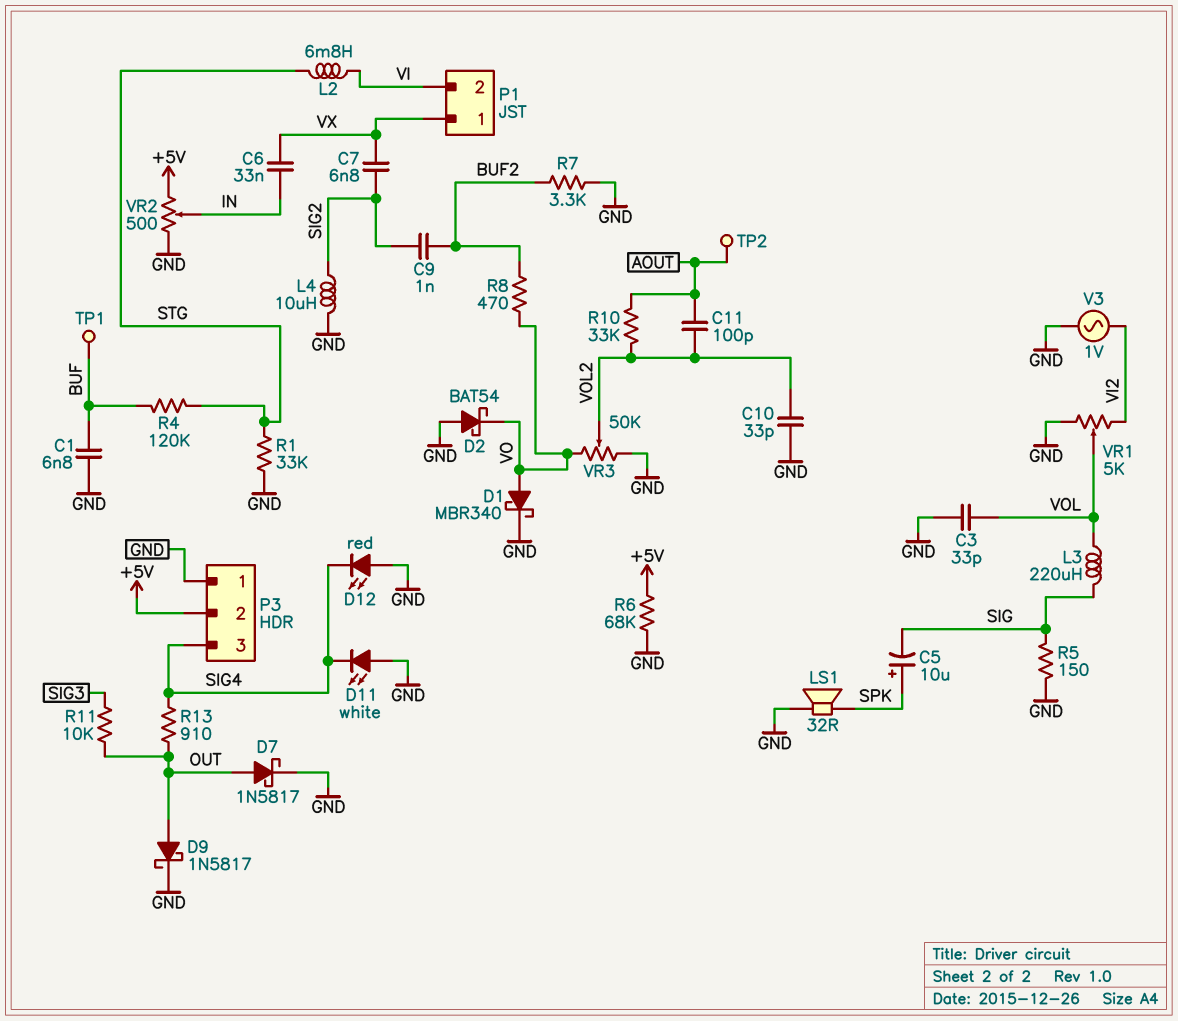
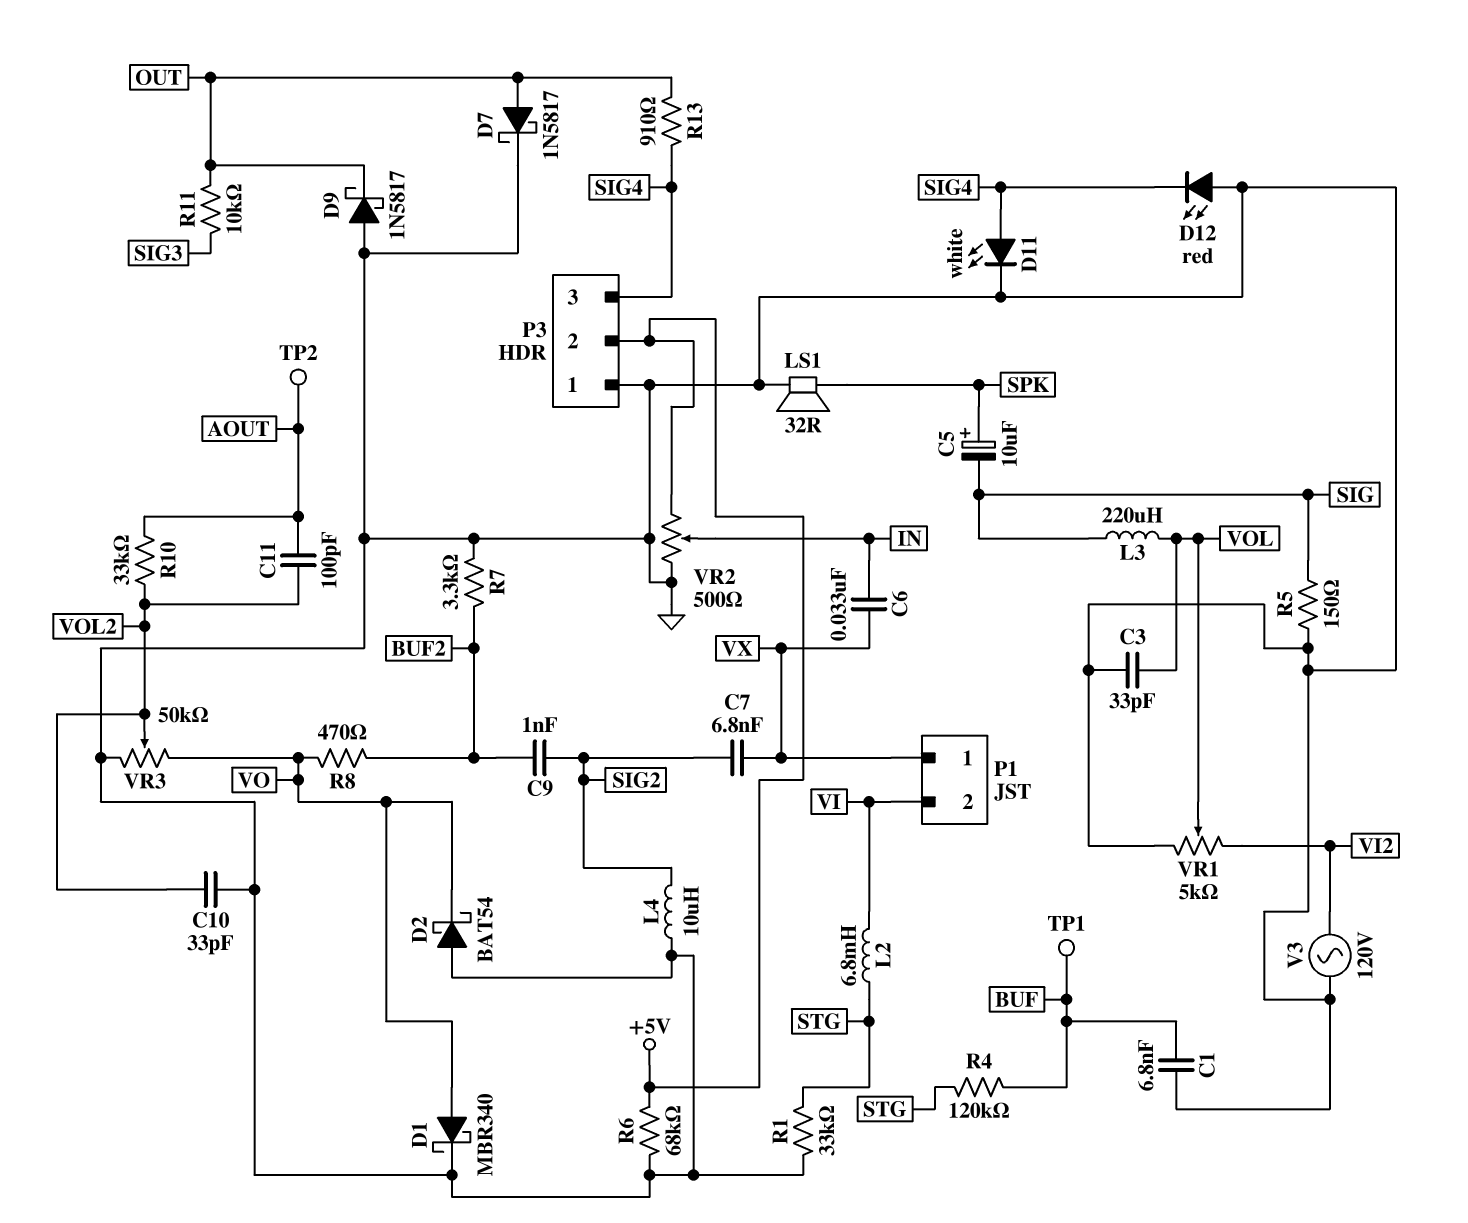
D9: schottky 1N5817 (A OUT, K GND) -> schottky 1N5817 (A GND, K OUT)
D11: LED white (A GND, K SIG4) -> LED white (A SIG4, K GND)
V3: AC 1V (GND, VI2) -> AC 120V (GND, VI2)

